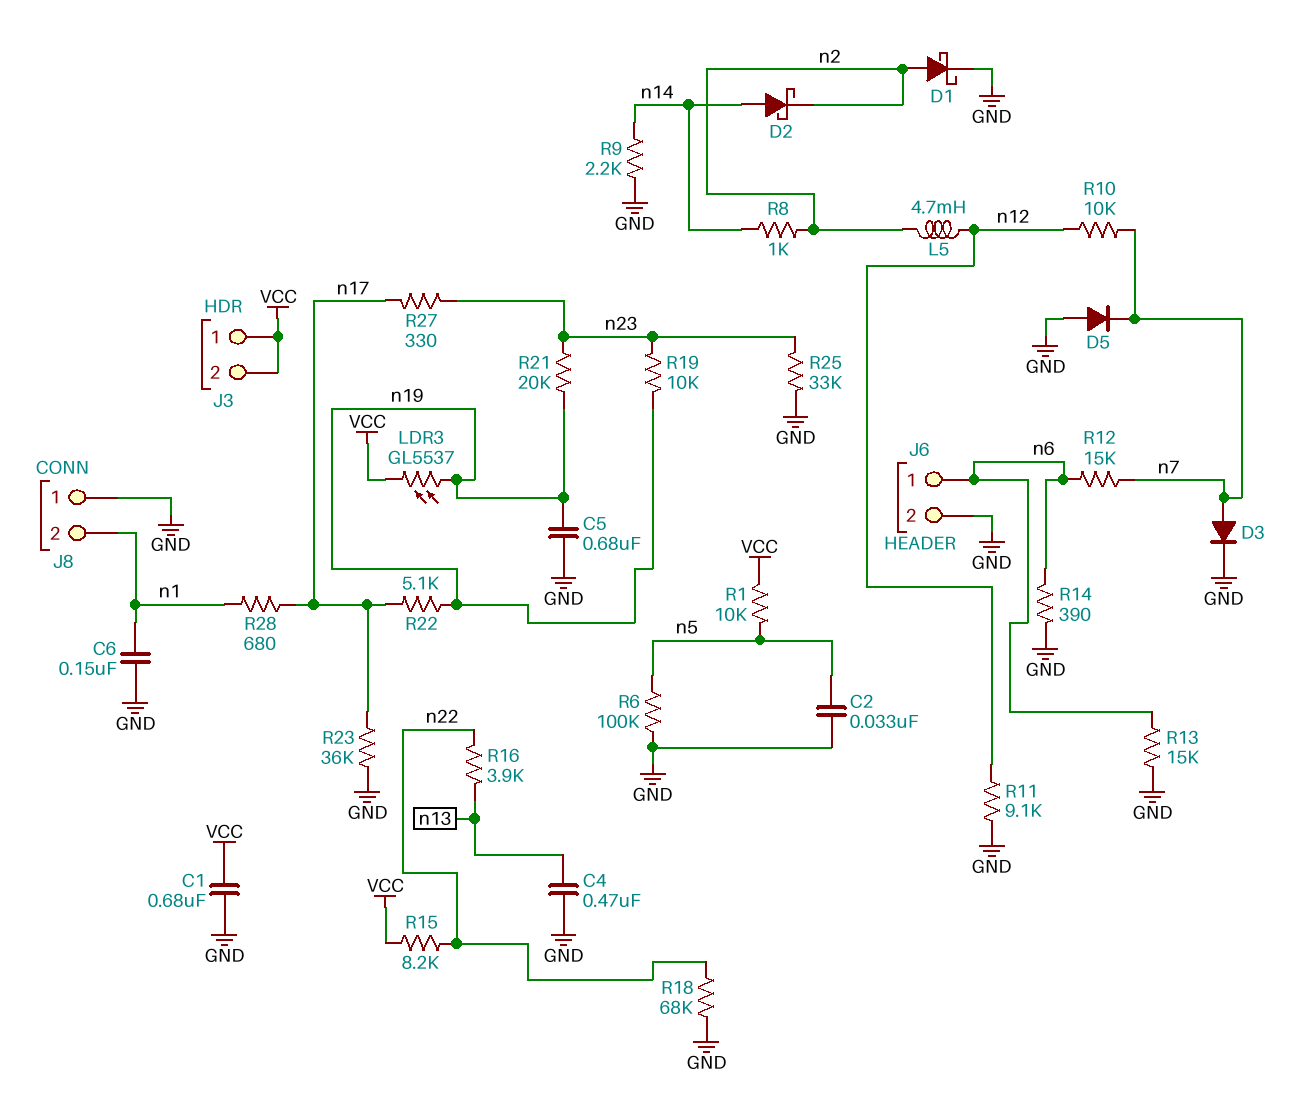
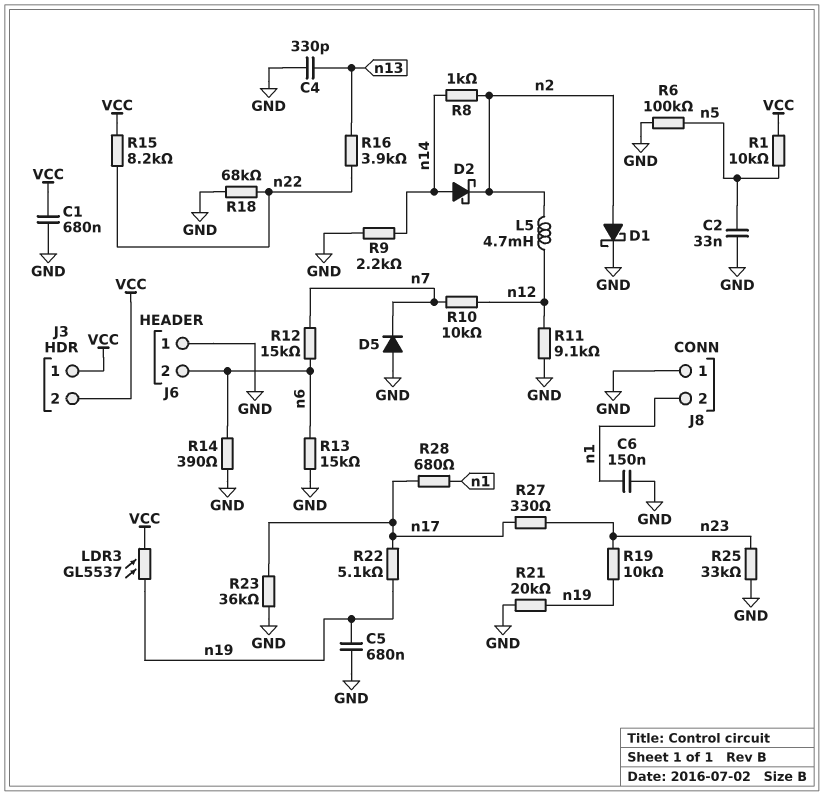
C4: 470nF (GND, n13) -> 330pF (GND, n13)
D3: diode (A n7, K GND) -> none
J6 pin 1: n6 -> GND
J6 pin 2: GND -> n6
R21: 20k (n19, n23) -> 20k (GND, n19)

